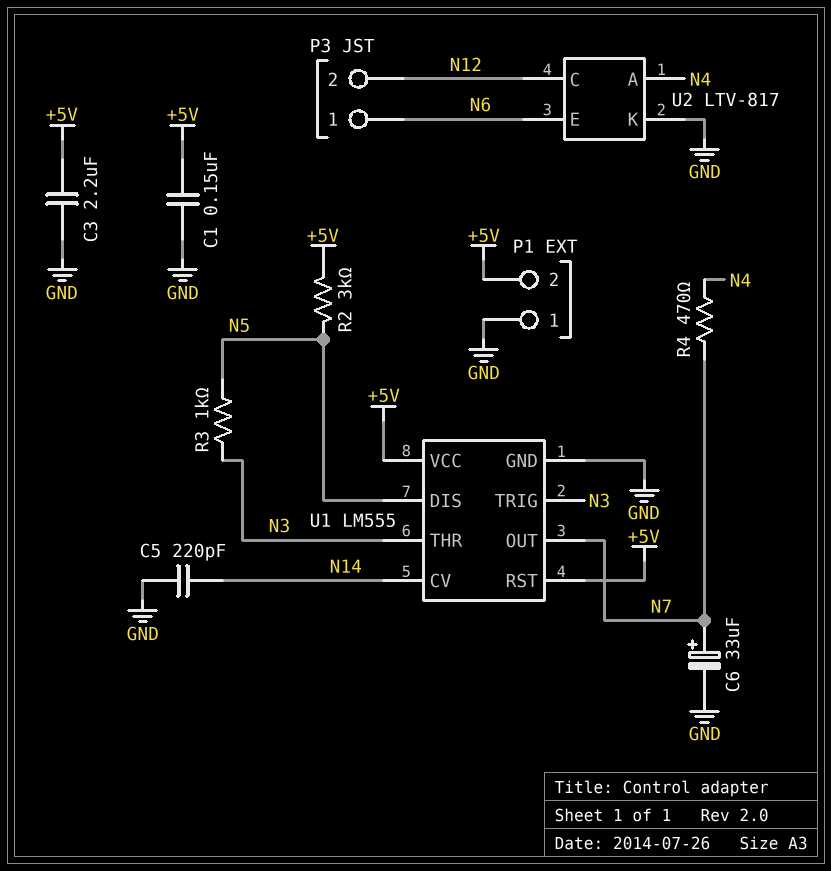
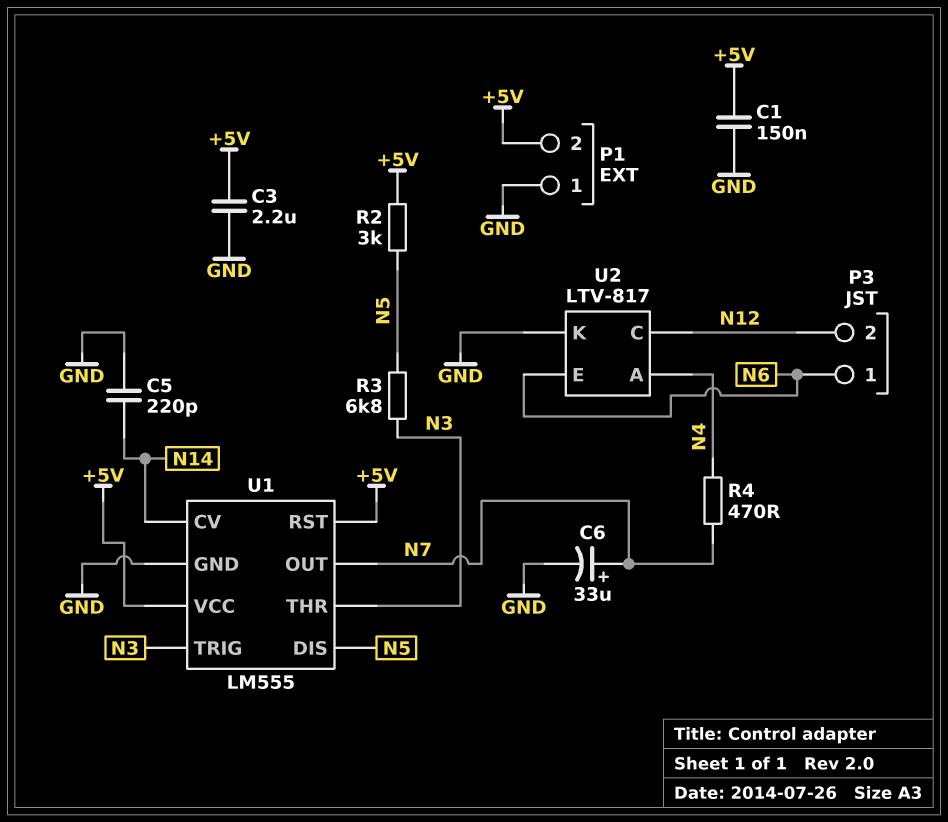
R3: 1k (N3, N5) -> 6.8k (N3, N5)

